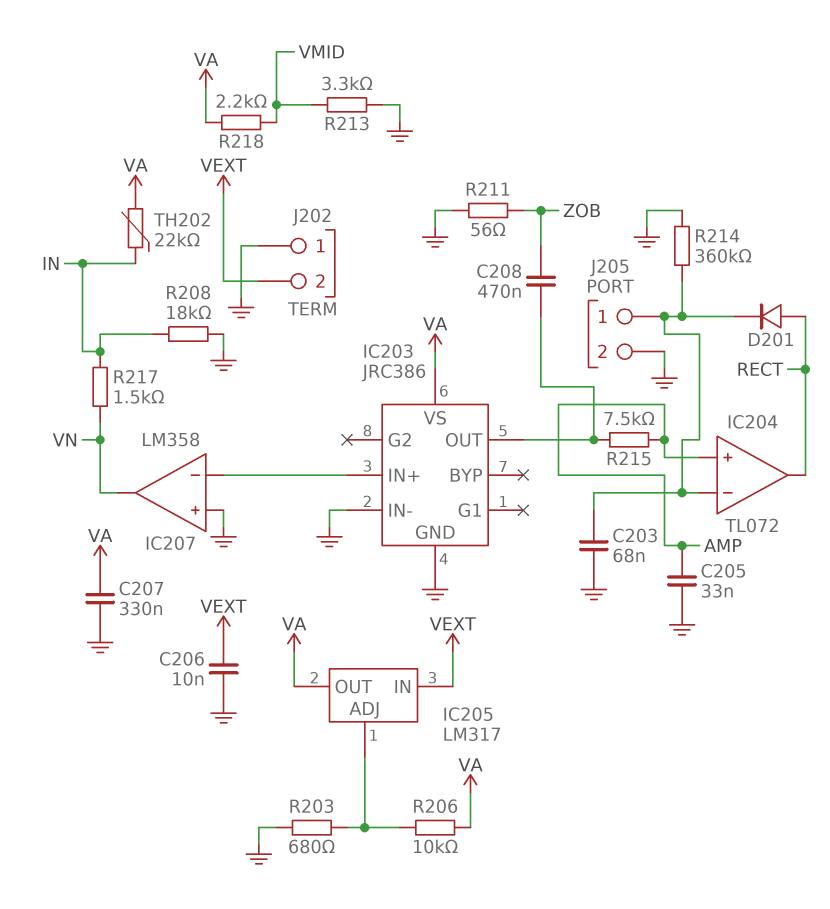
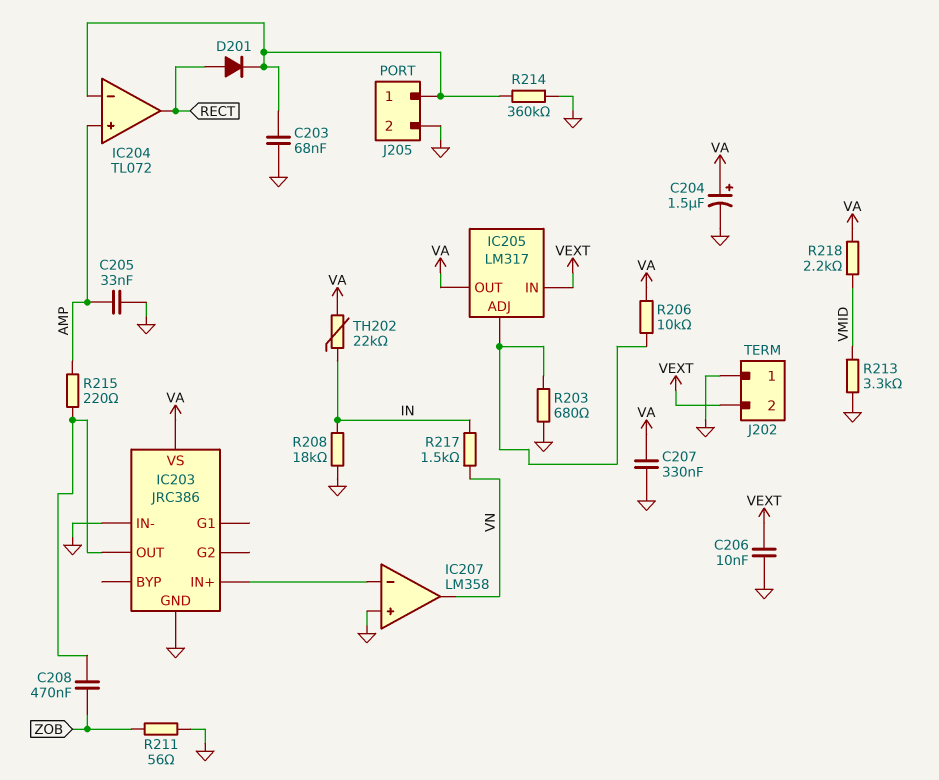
C204: none -> 1.5uF (plus VA, minus GND)
R215: 7.5k (AMP, IC203/OUT) -> 220 (AMP, IC203/OUT)

